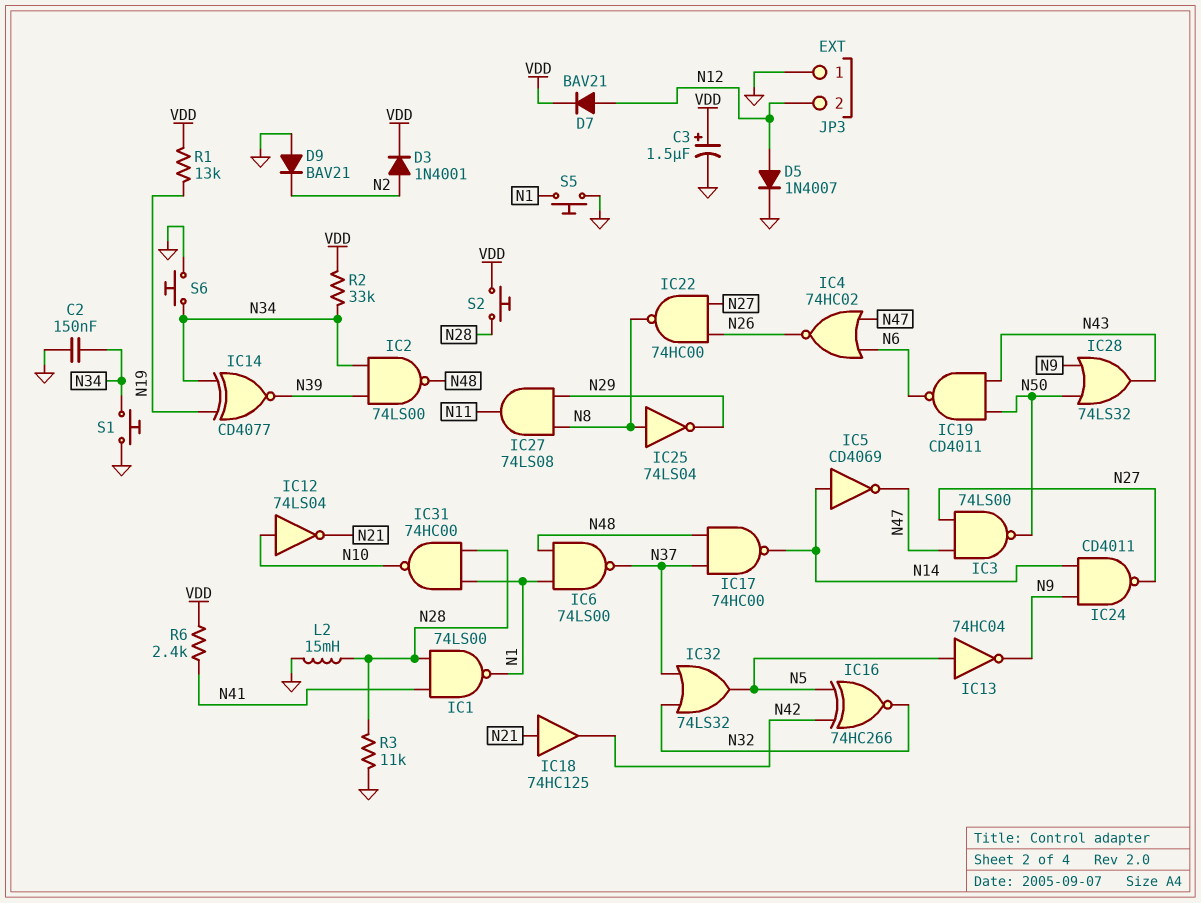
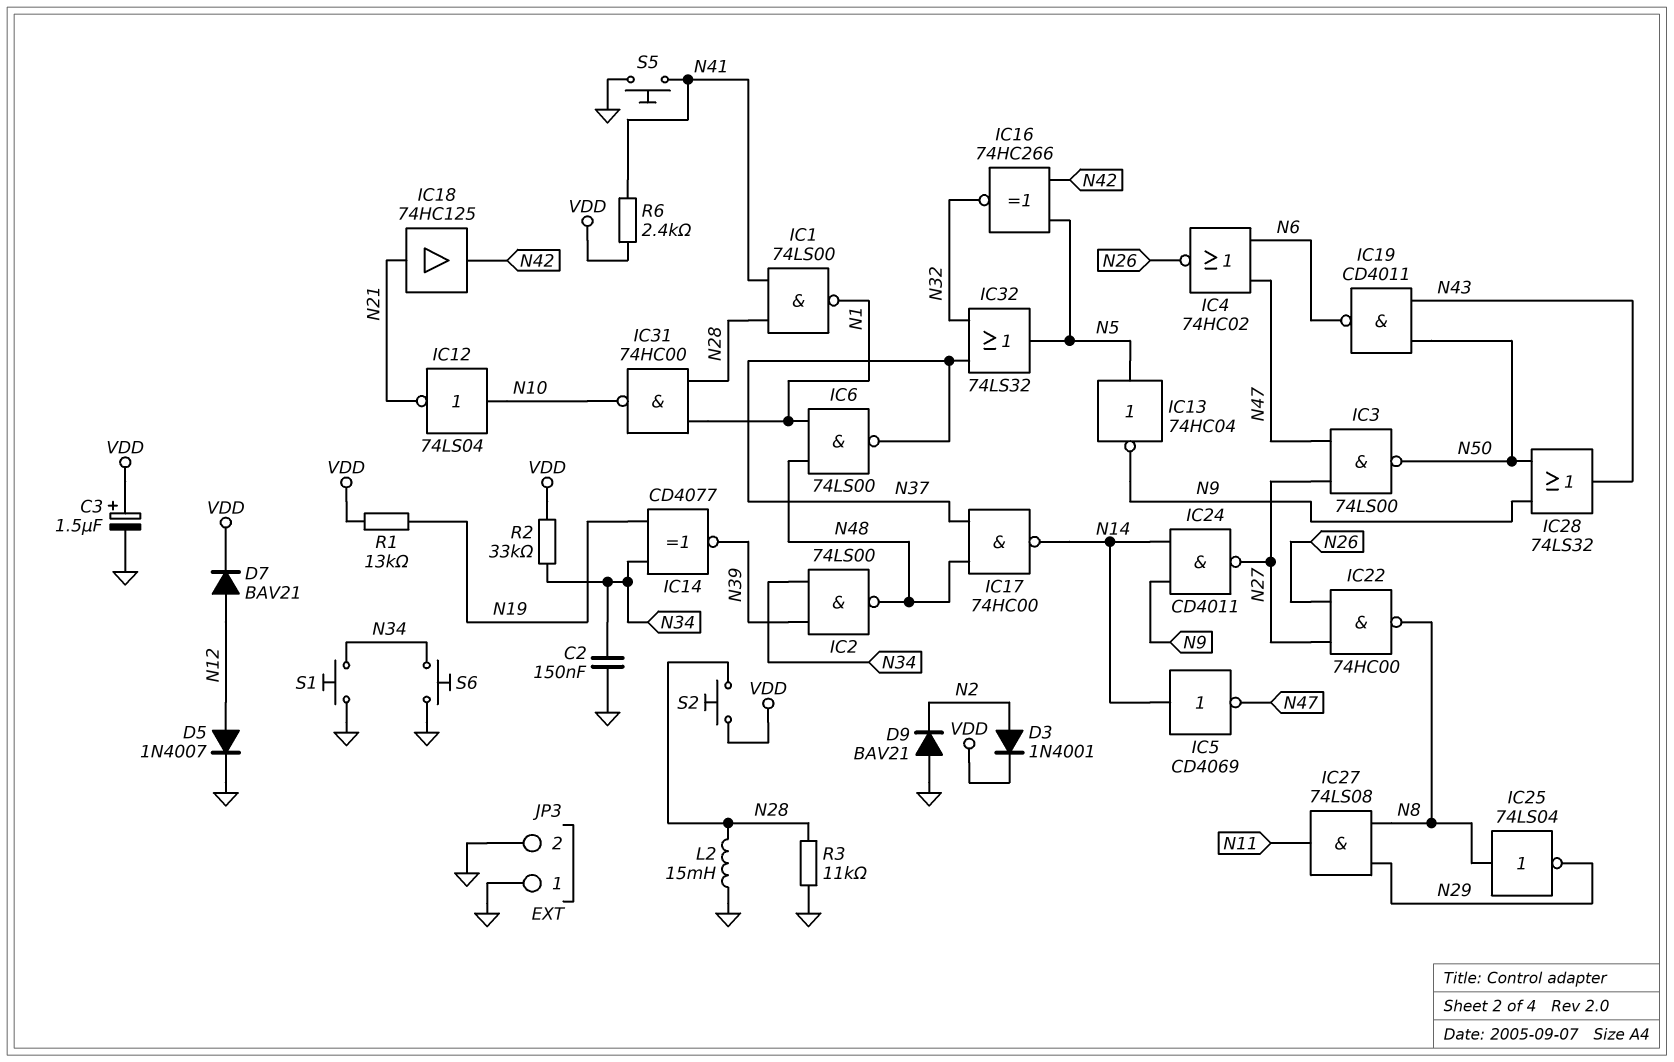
JP3 pin 2: N12 -> GND
S5: button (GND, N1) -> button (GND, N41)

